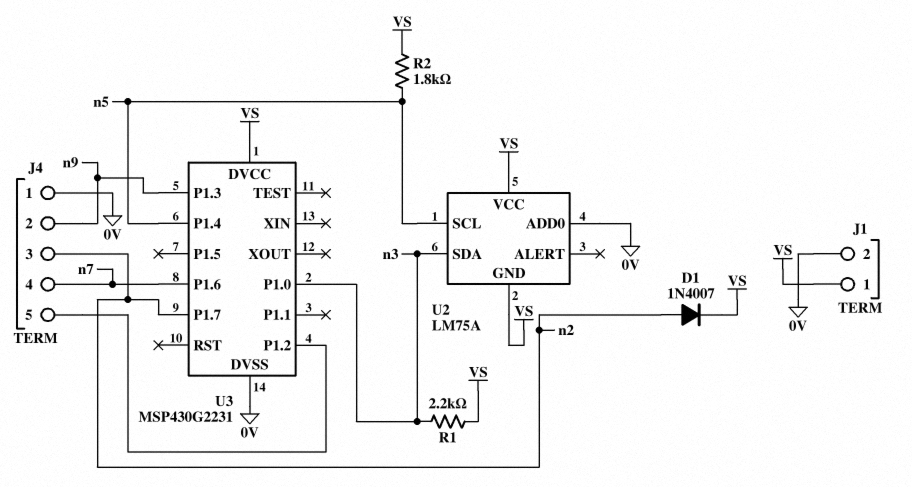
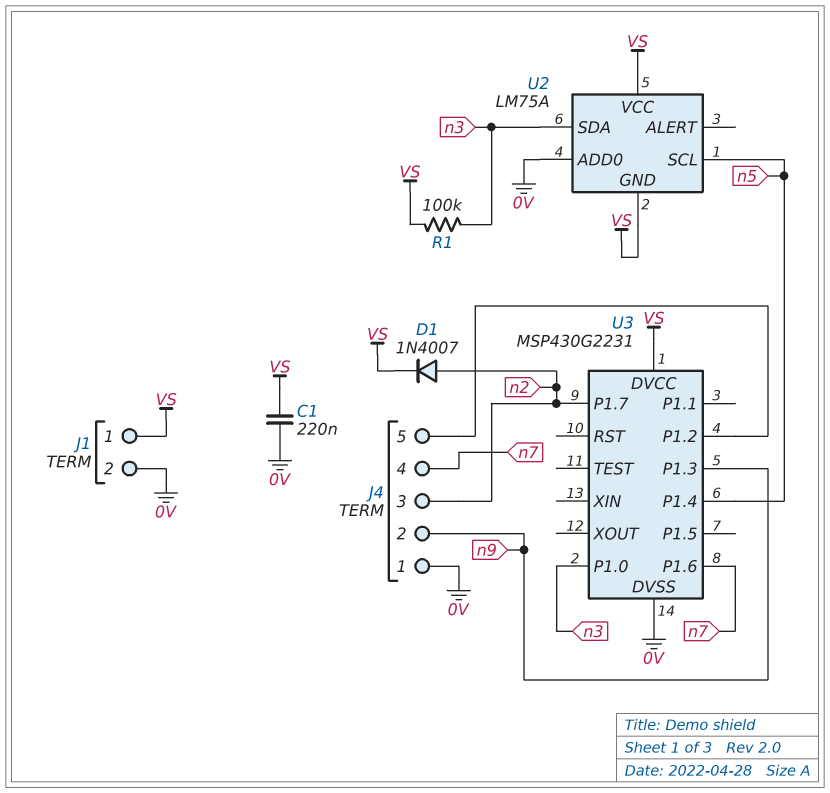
C1: none -> 220nF (0V, VS)
R1: 2.2k (VS, n3) -> 100k (VS, n3)
R2: 1.8k (VS, n5) -> none

